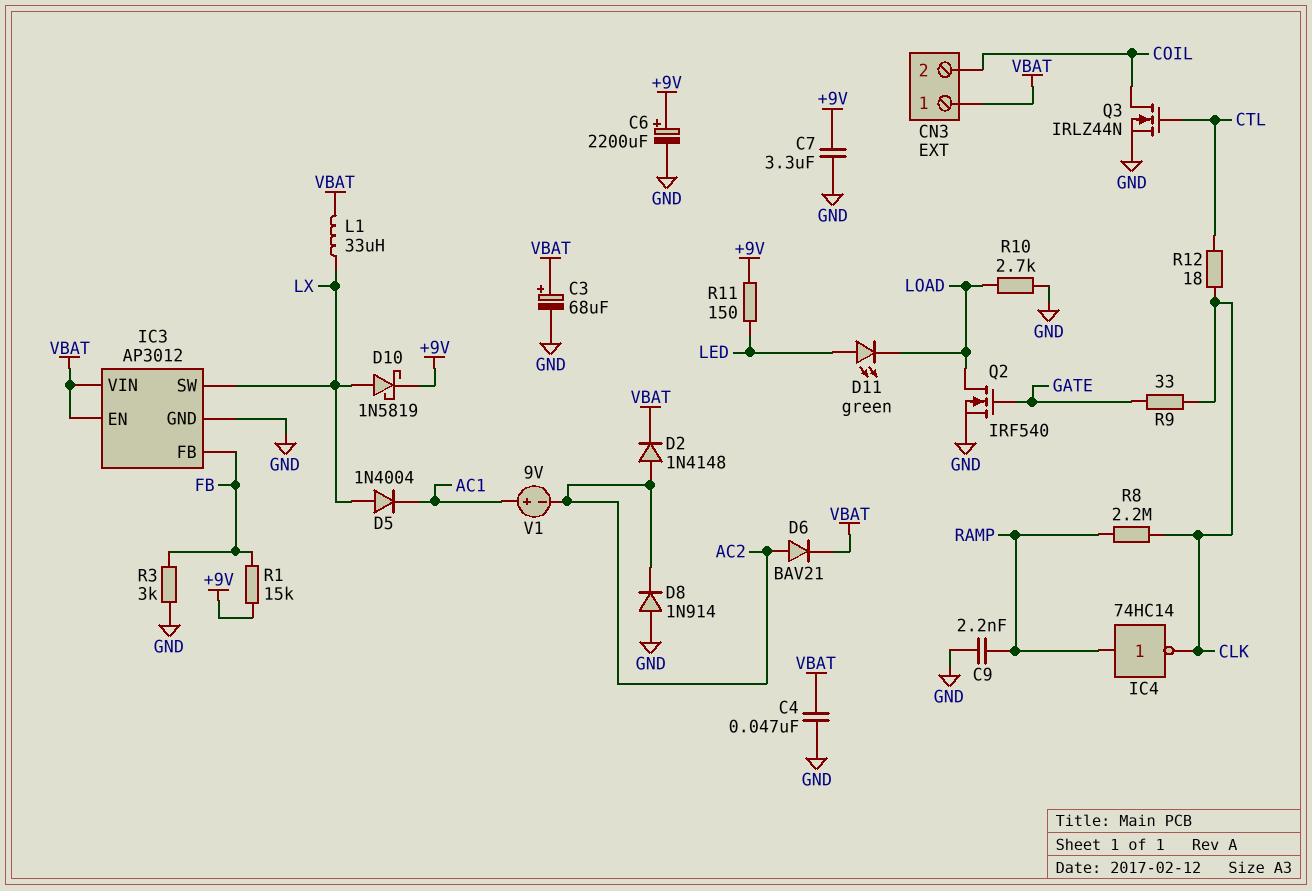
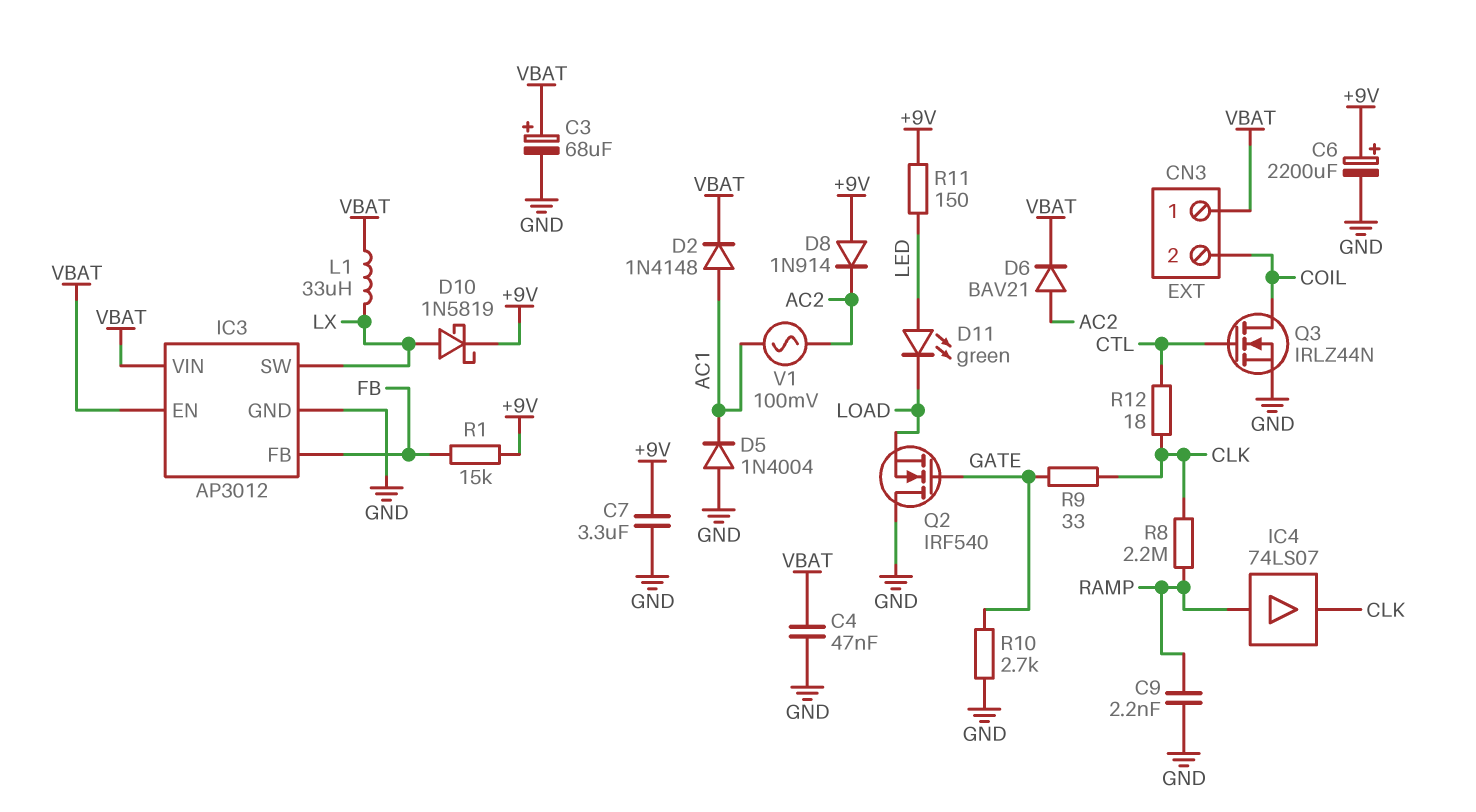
D2: diode 1N4148 (A AC2, K VBAT) -> diode 1N4148 (A AC1, K VBAT)
D5: diode 1N4004 (A LX, K AC1) -> diode 1N4004 (A GND, K AC1)
D8: diode 1N914 (A GND, K AC2) -> diode 1N914 (A +9V, K AC2)
IC4: NOT 74HC14 (in RAMP, out CLK) -> buffer 74LS07 (in RAMP, out CLK)
Q2: NMOS IRF540 (G GATE, D LOAD, S GND) -> NMOS IRF540 (G GATE, D GND, S LOAD)
R3: 3k (FB, GND) -> none
R10: 2.7k (GND, LOAD) -> 2.7k (GATE, GND)
V1: 9V (plus AC1, minus AC2) -> AC 100mV (AC1, AC2)

